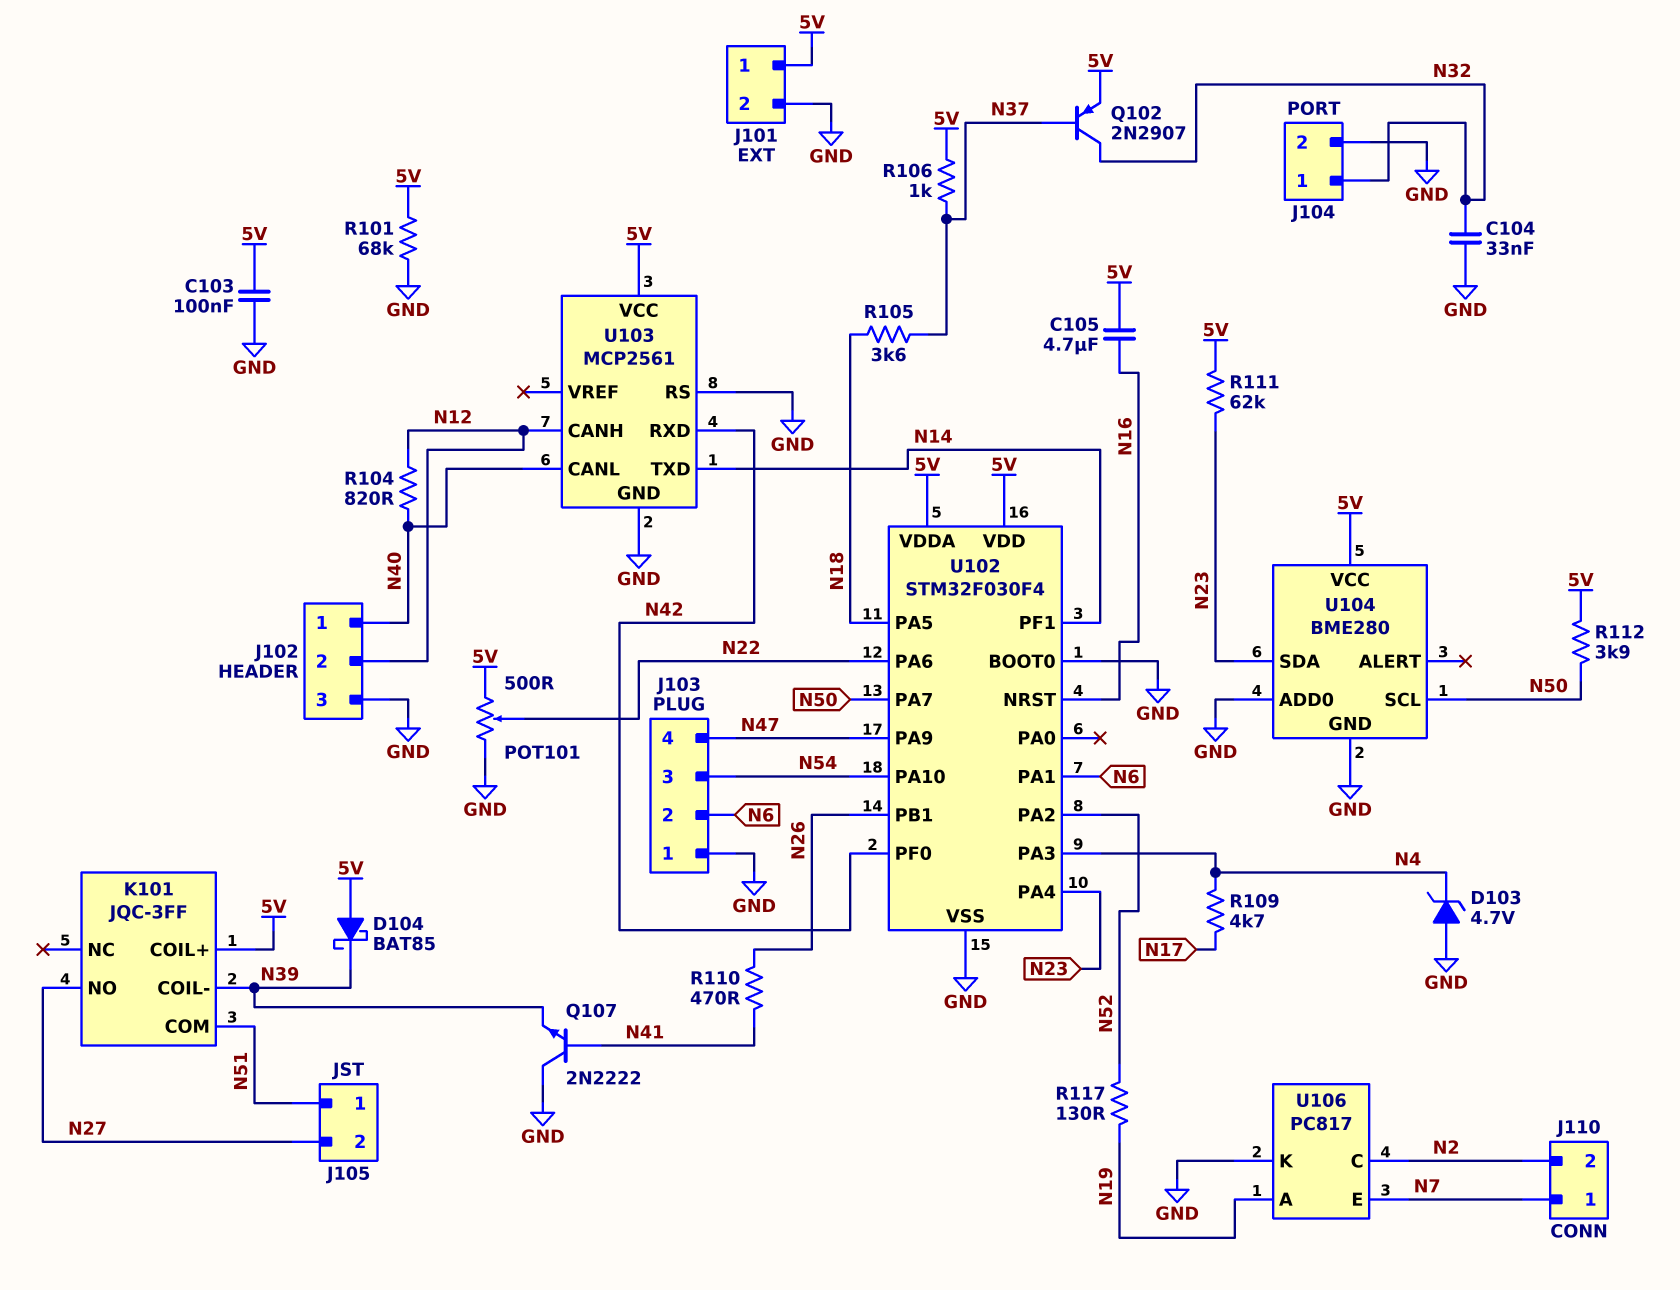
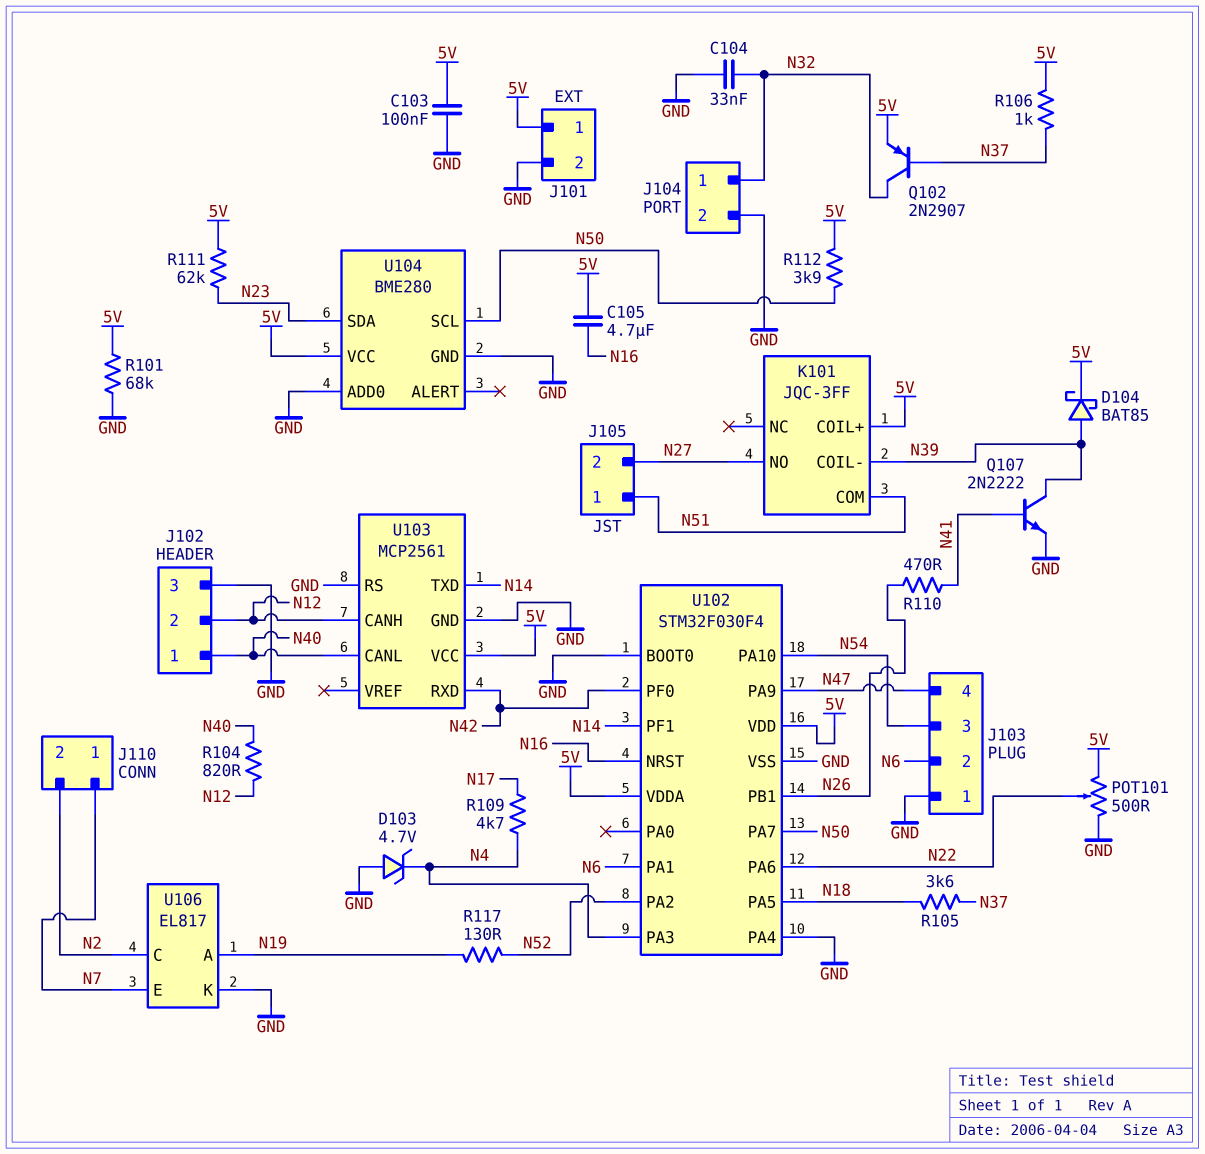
D104: schottky BAT85 (A 5V, K N39) -> schottky BAT85 (A N39, K 5V)
Q107: NPN 2N2222 (B N41, C GND, E N39) -> NPN 2N2222 (B N41, C N39, E GND)
U102 pin PA4: N23 -> GND
U106: PC817 -> EL817

